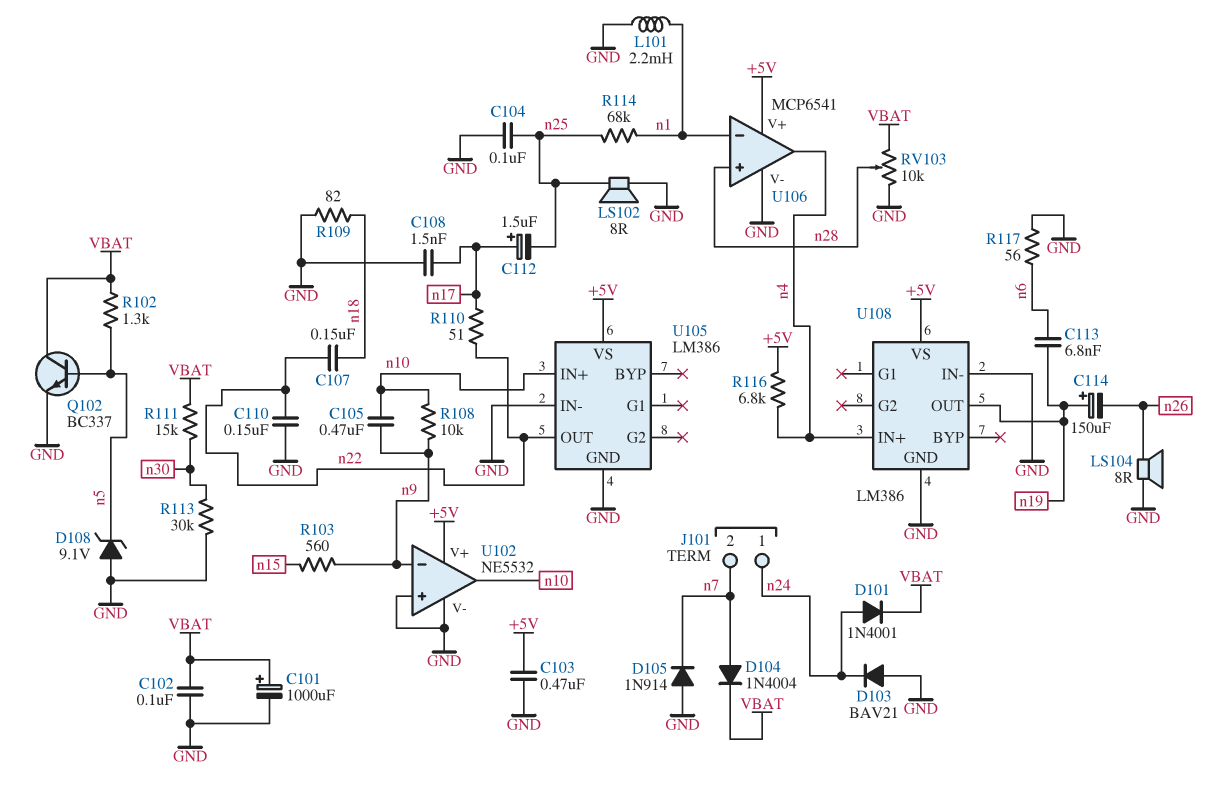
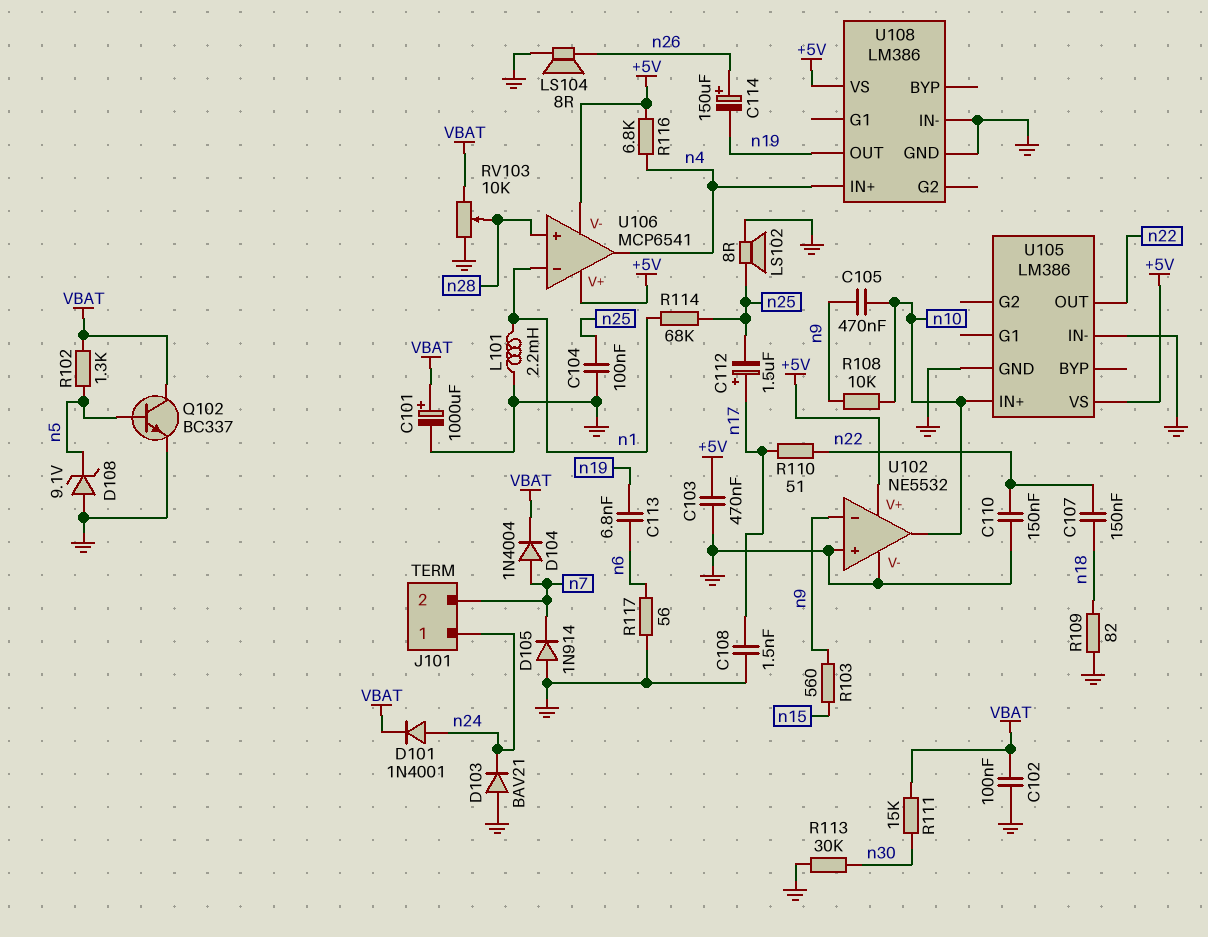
C114: 150uF (plus n19, minus n26) -> 150uF (plus n26, minus n19)
U106 pin V-: GND -> +5V

